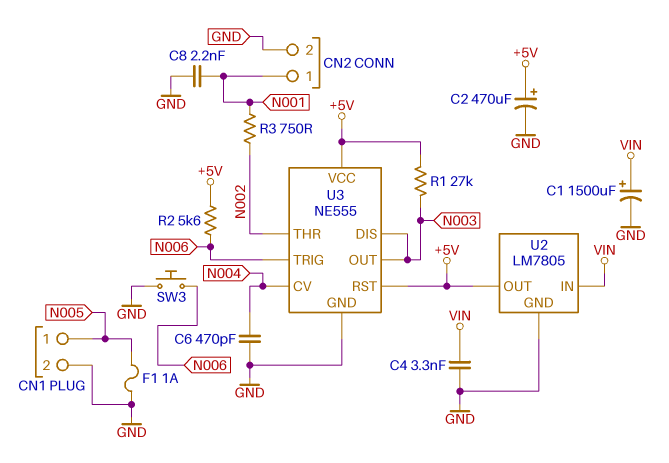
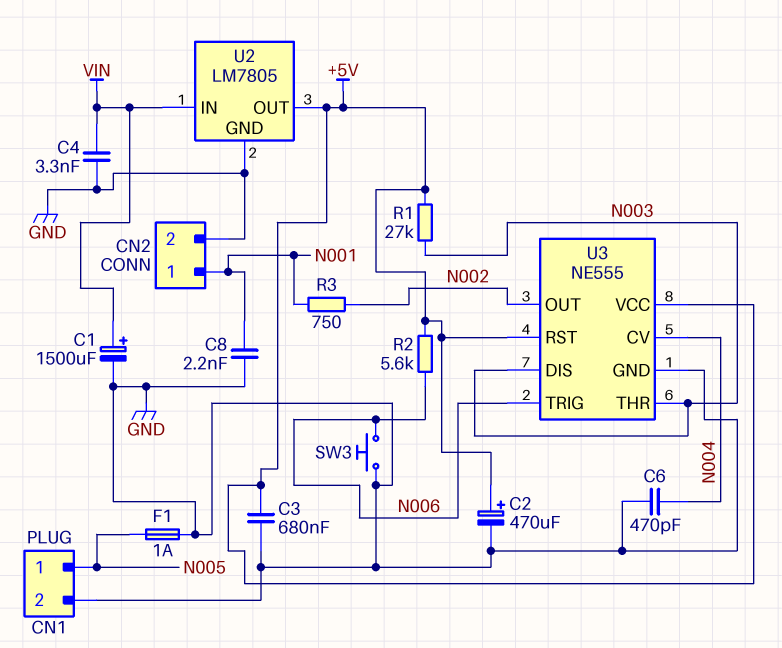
C3: none -> 680nF (+5V, GND)
U3 pin OUT: N003 -> N002
U3 pin THR: N002 -> N003

